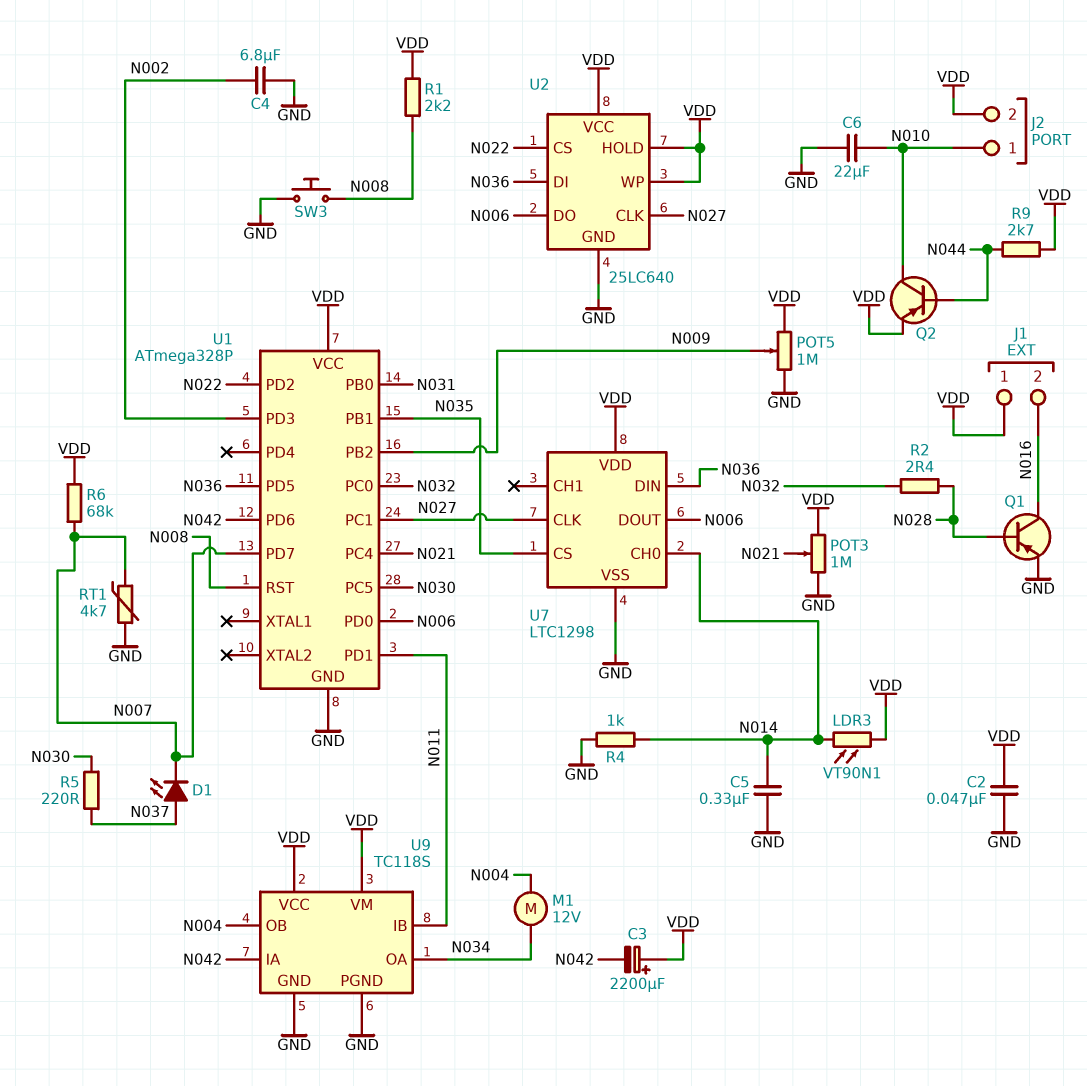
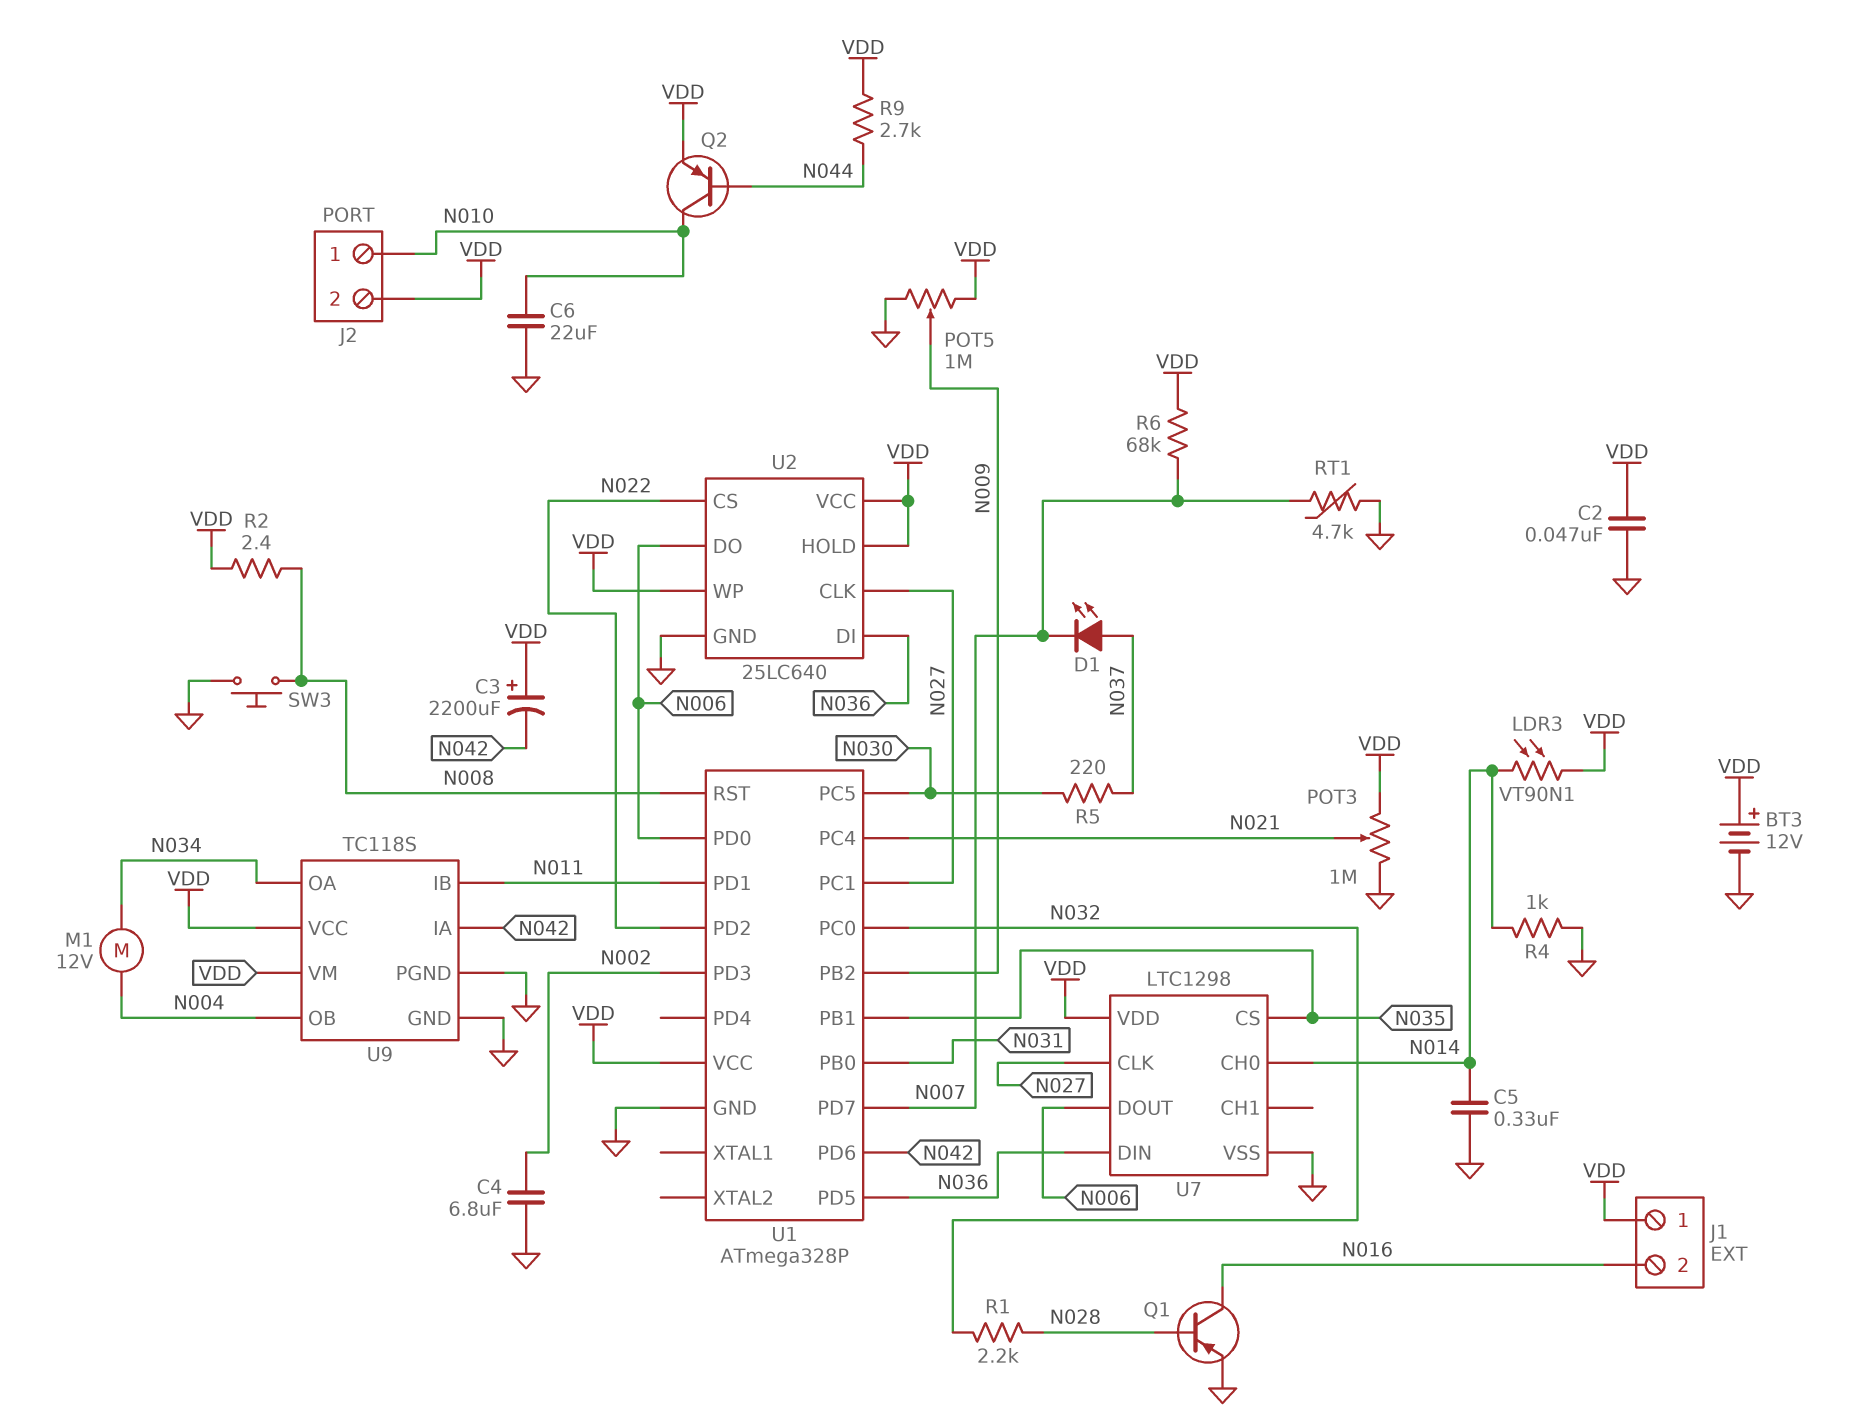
BT3: none -> 12V (plus VDD, minus GND)
R1: 2.2k (N008, VDD) -> 2.2k (N028, N032)
R2: 2.4 (N028, N032) -> 2.4 (N008, VDD)

